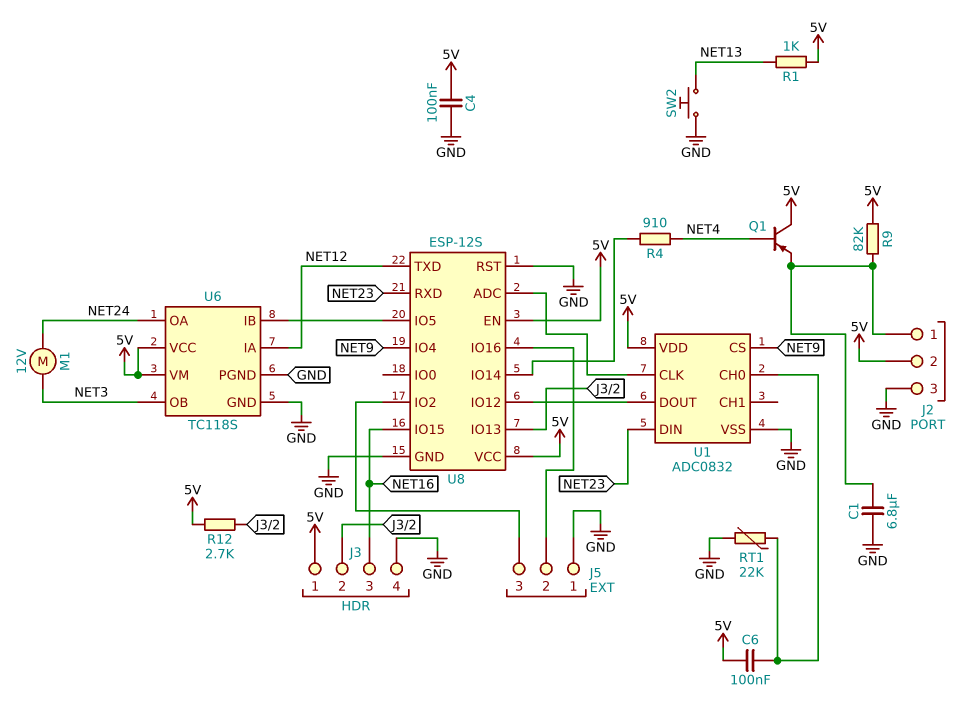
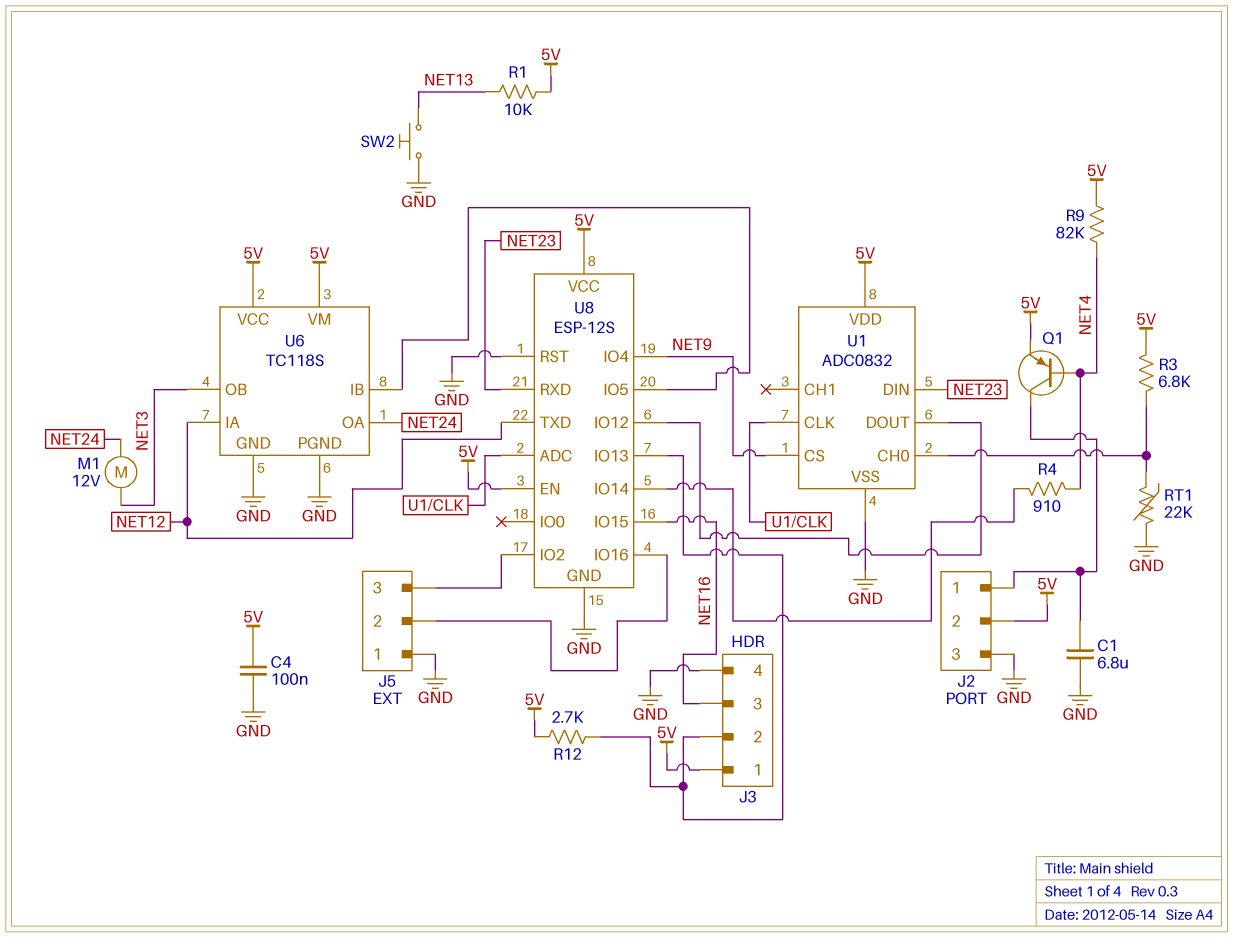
C6: 100nF (5V, U1/CH0) -> none
Q1: PNP (B NET4, C 5V, E J2/1) -> PNP (B NET4, C J2/1, E 5V)
R1: 1k (5V, NET13) -> 10k (5V, NET13)
R3: none -> 6.8k (5V, U1/CH0)
R9: 82k (5V, J2/1) -> 82k (5V, NET4)

